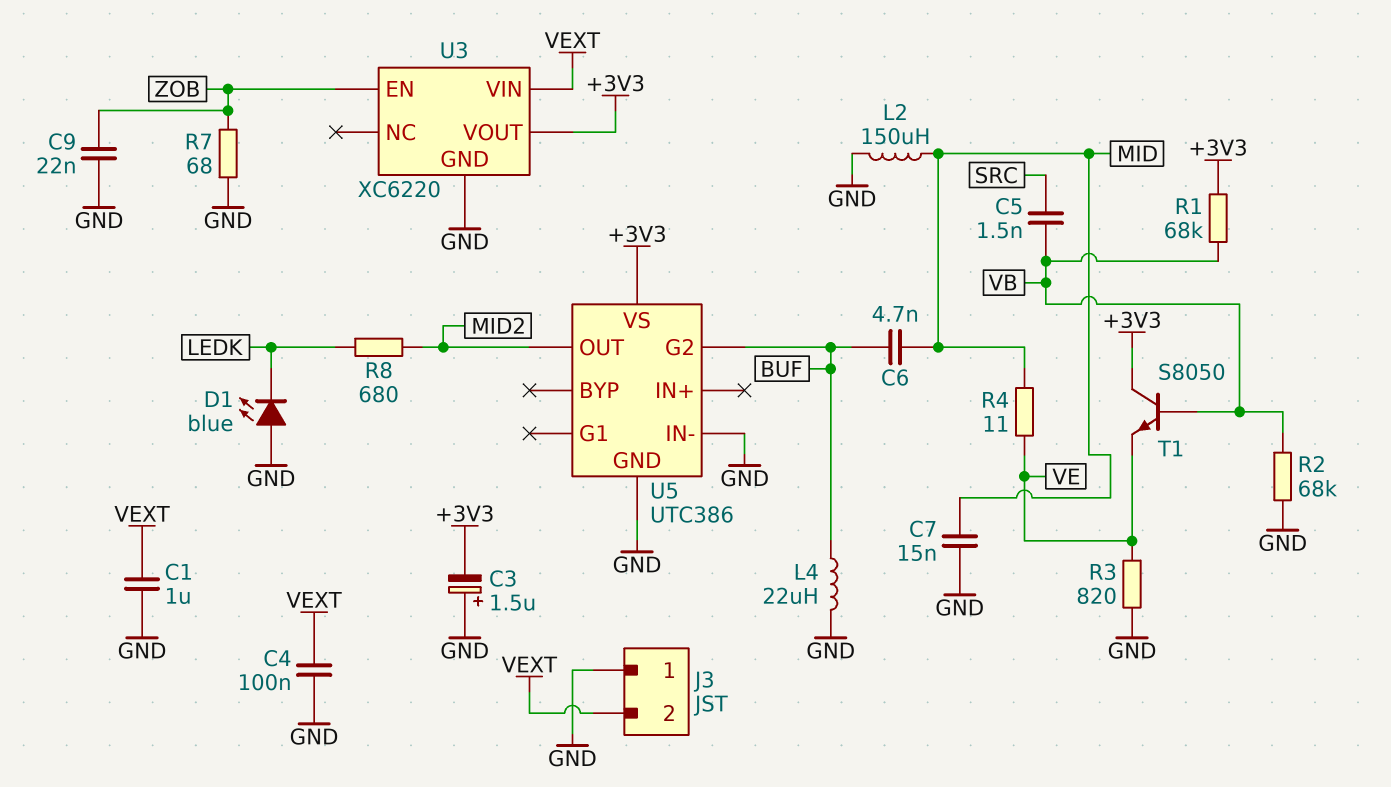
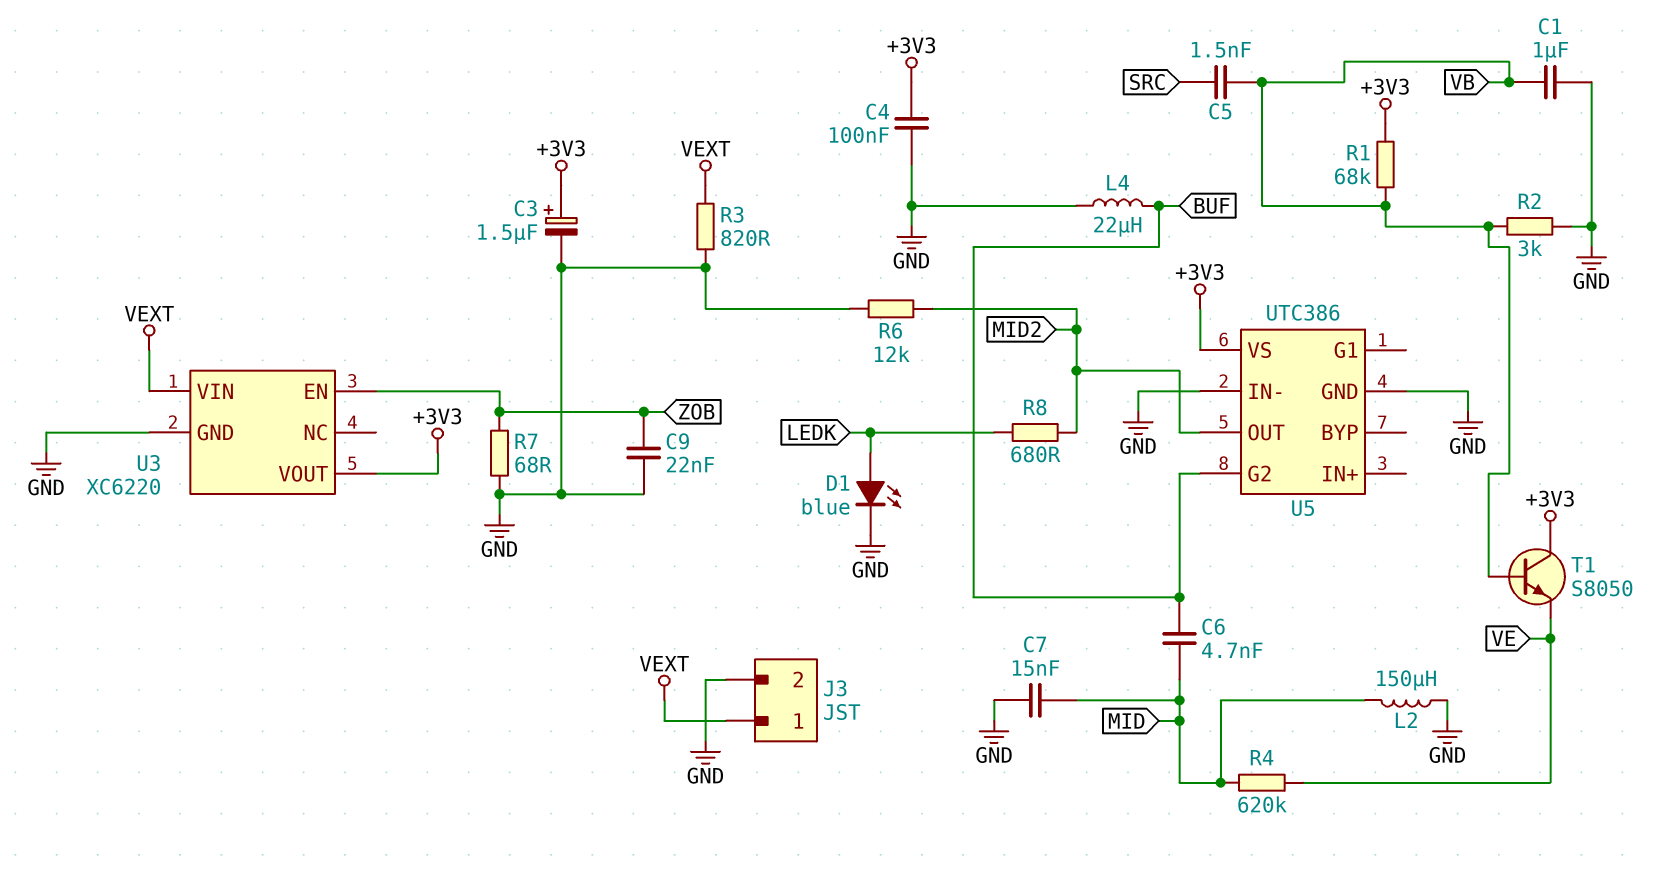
C1: 1uF (GND, VEXT) -> 1uF (GND, VB)
C3: 1.5uF (plus GND, minus +3V3) -> 1.5uF (plus +3V3, minus GND)
C4: 100nF (GND, VEXT) -> 100nF (+3V3, GND)
D1: LED blue (A GND, K LEDK) -> LED blue (A LEDK, K GND)
J3 pin 1: GND -> VEXT
J3 pin 2: VEXT -> GND
R2: 68k (GND, VB) -> 3k (GND, VB)
R3: 820 (GND, VE) -> 820 (GND, VEXT)
R4: 11 (MID, VE) -> 620k (MID, VE)
R6: none -> 12k (GND, MID2)

